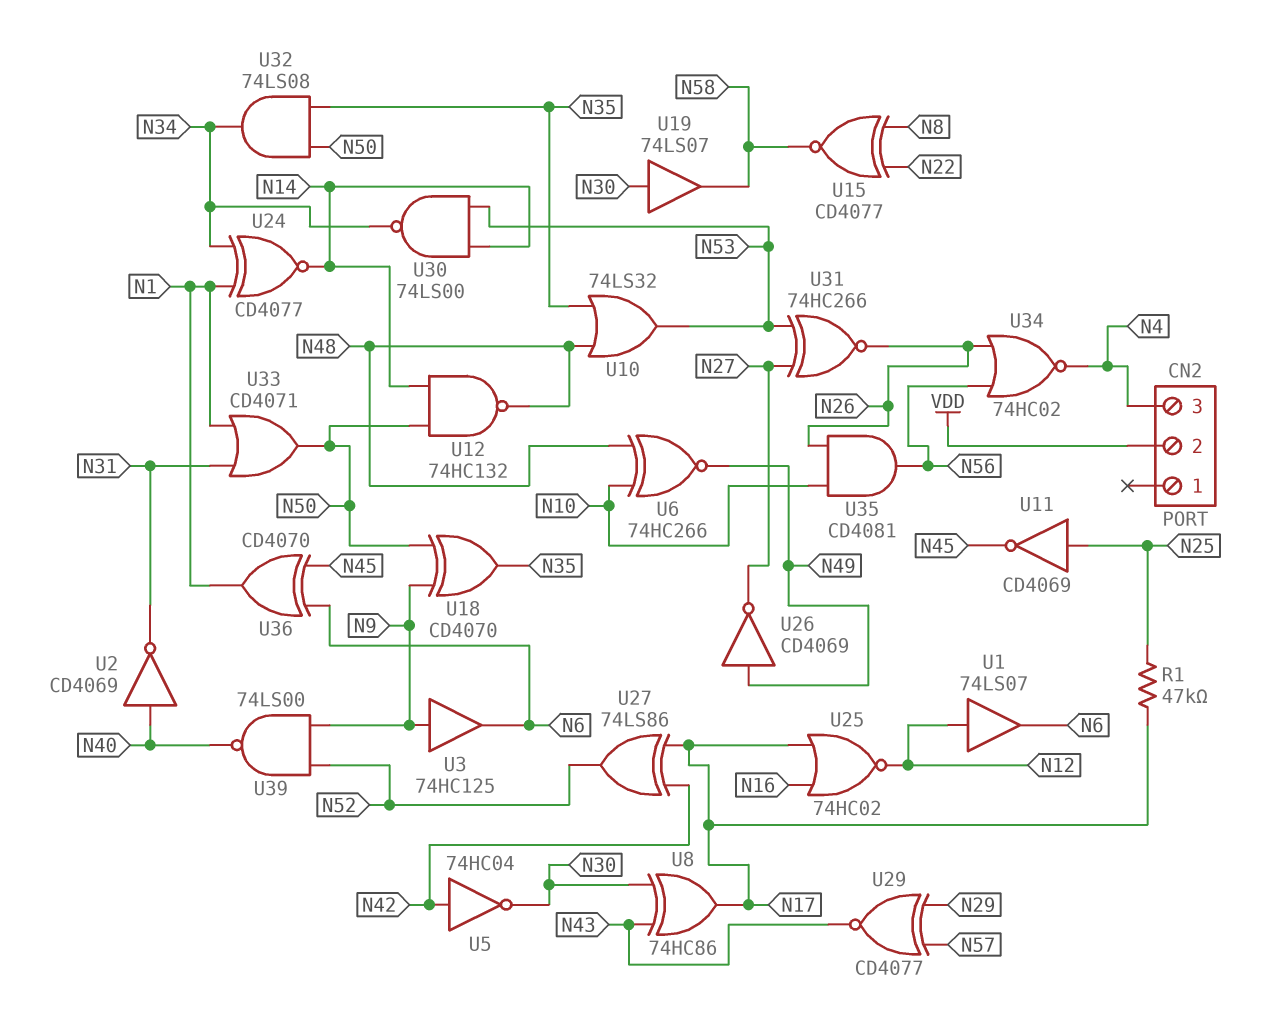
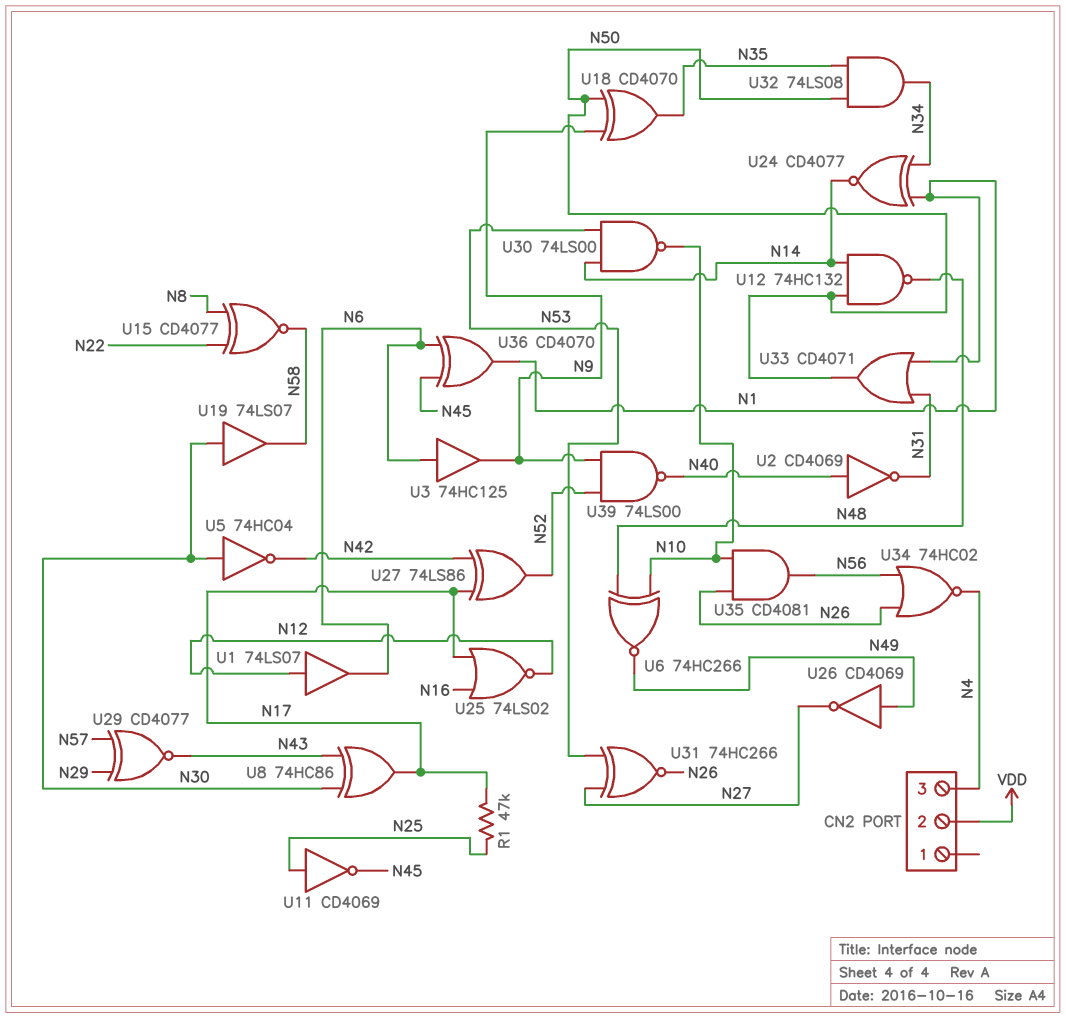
U3: buffer 74HC125 (in N9, out N6) -> buffer 74HC125 (in N6, out N9)
U5: NOT 74HC04 (in N42, out N30) -> NOT 74HC04 (in N30, out N42)
U10: OR 74LS32 (in N35, in N48, out N53) -> none
U25: NOR 74HC02 (in N16, in N17, out N12) -> NOR 74LS02 (in N16, in N17, out N12)
U30: NAND 74LS00 (in N14, in N53, out N34) -> NAND 74LS00 (in N14, in N53, out N10)

